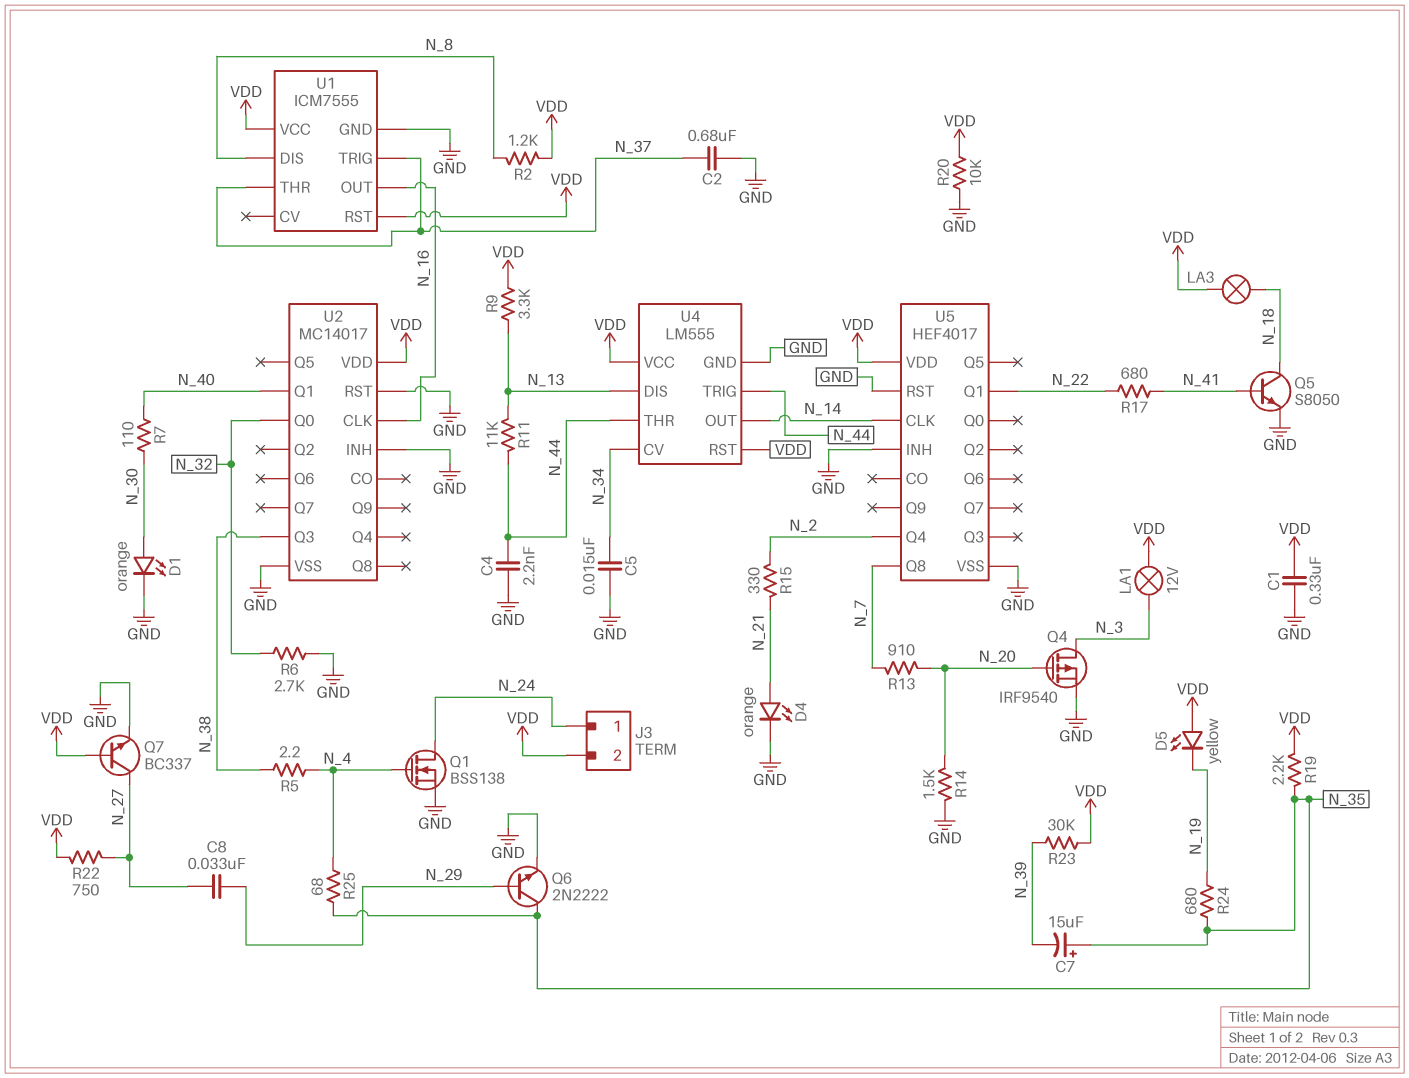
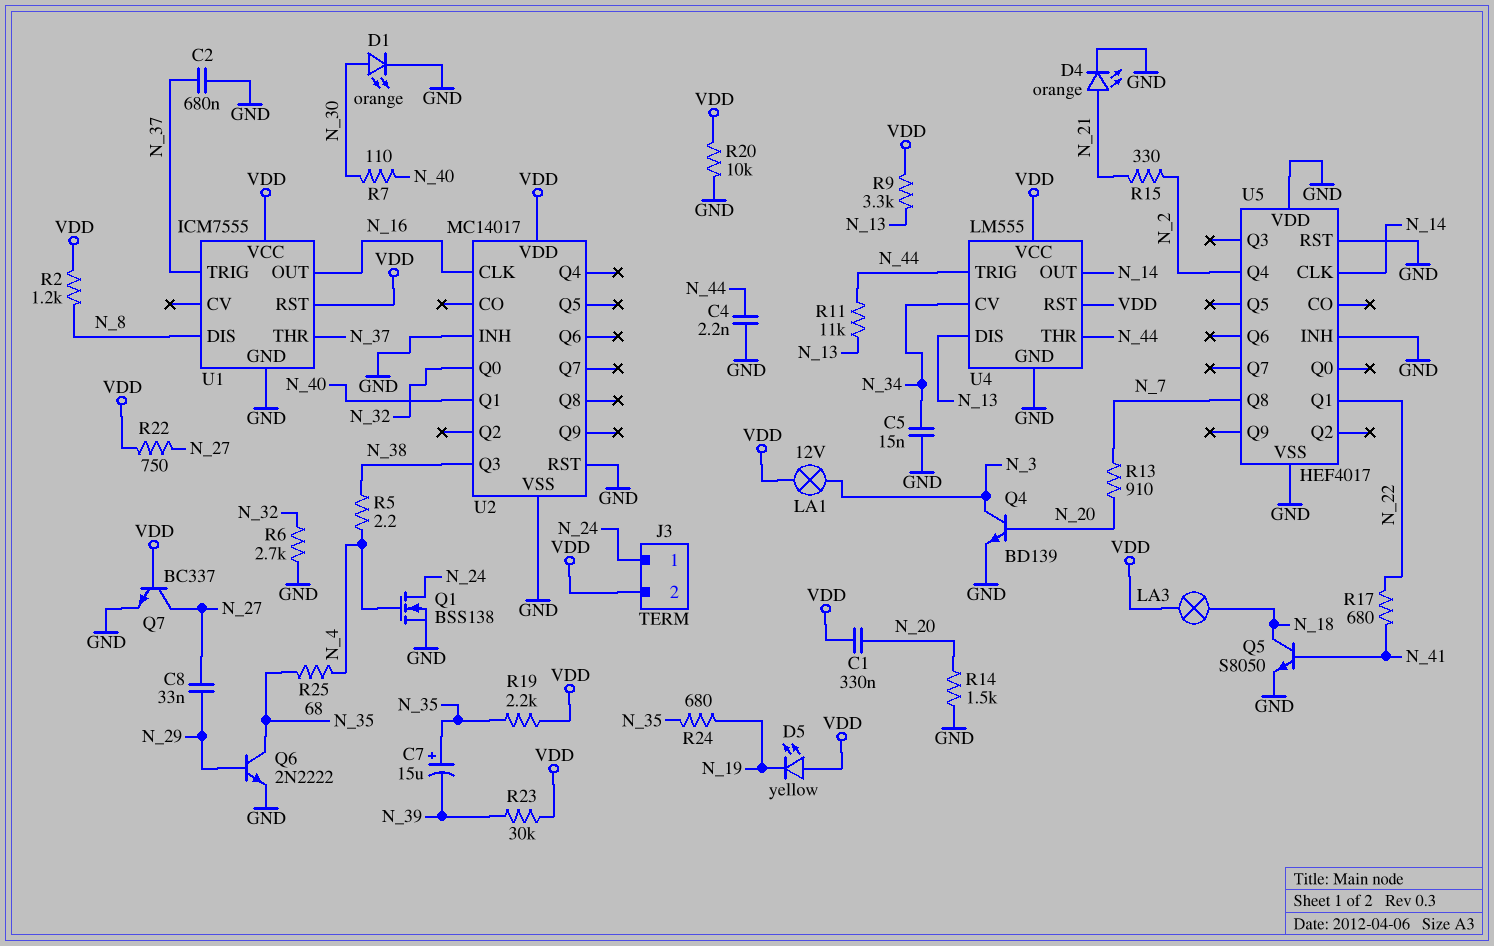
C1: 330nF (GND, VDD) -> 330nF (N_20, VDD)
Q4: PMOS IRF9540 (G N_20, D N_3, S GND) -> NPN BD139 (B N_20, C N_3, E GND)
U5 pin VDD: VDD -> GND

